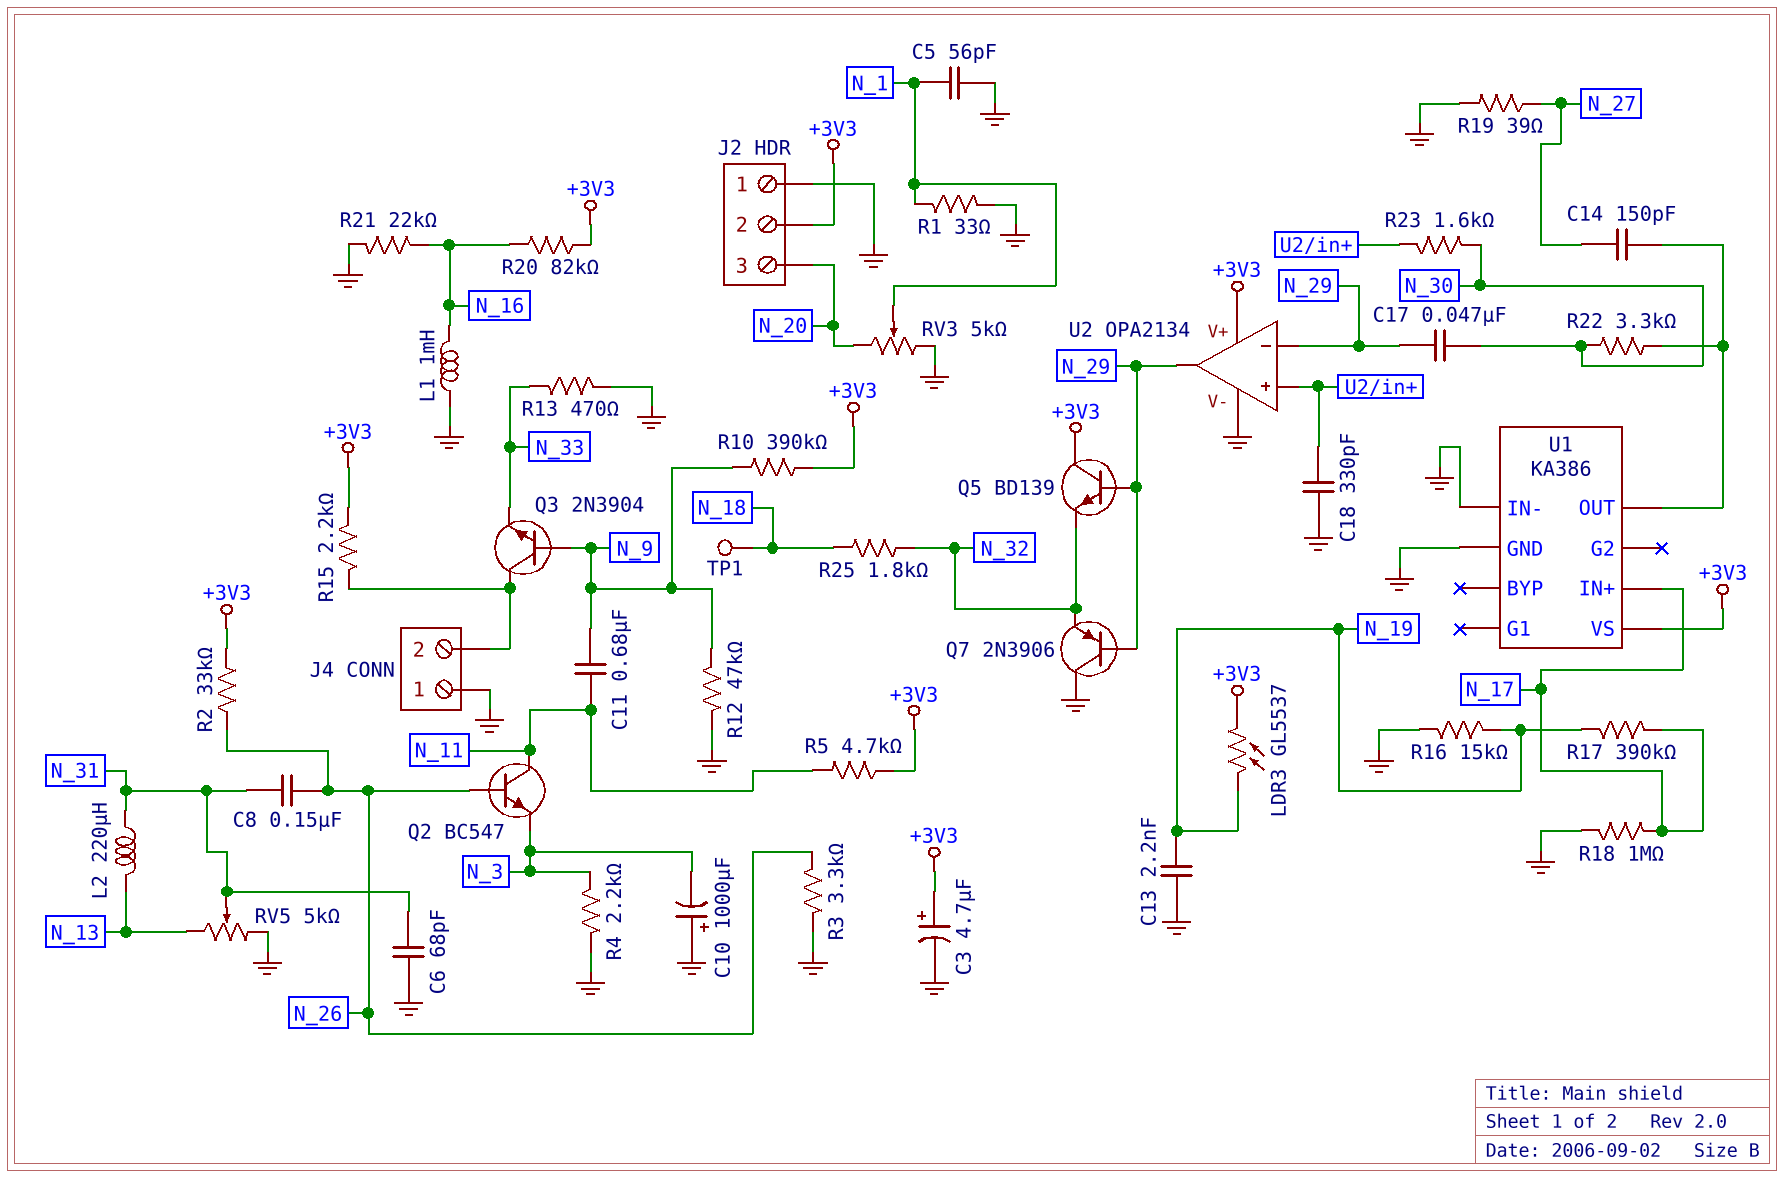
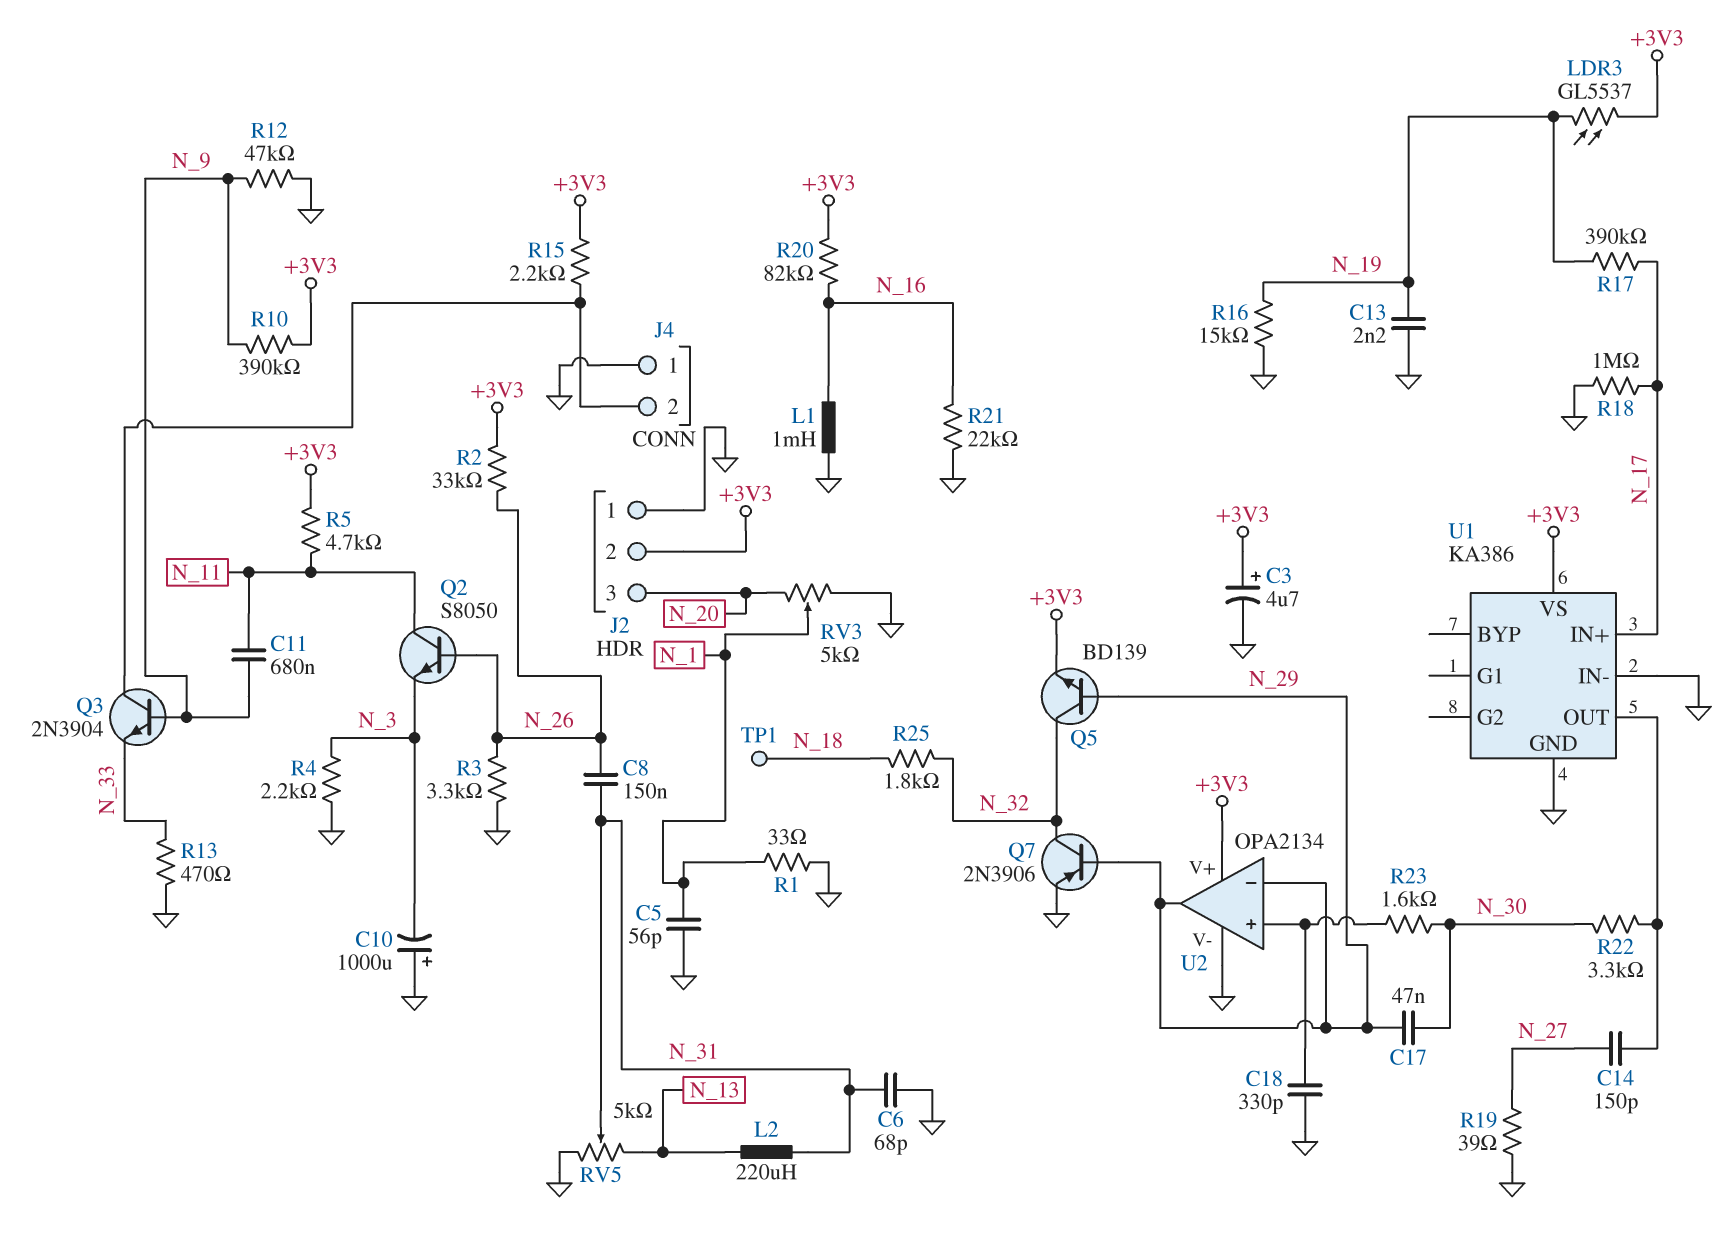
Q2: NPN BC547 (B N_26, C N_11, E N_3) -> NPN S8050 (B N_26, C N_11, E N_3)
Q5: NPN BD139 (B N_29, C +3V3, E N_32) -> NPN BD139 (B N_29, C N_32, E +3V3)
Q7: PNP 2N3906 (B N_29, C GND, E N_32) -> PNP 2N3906 (B N_29, C N_32, E GND)

